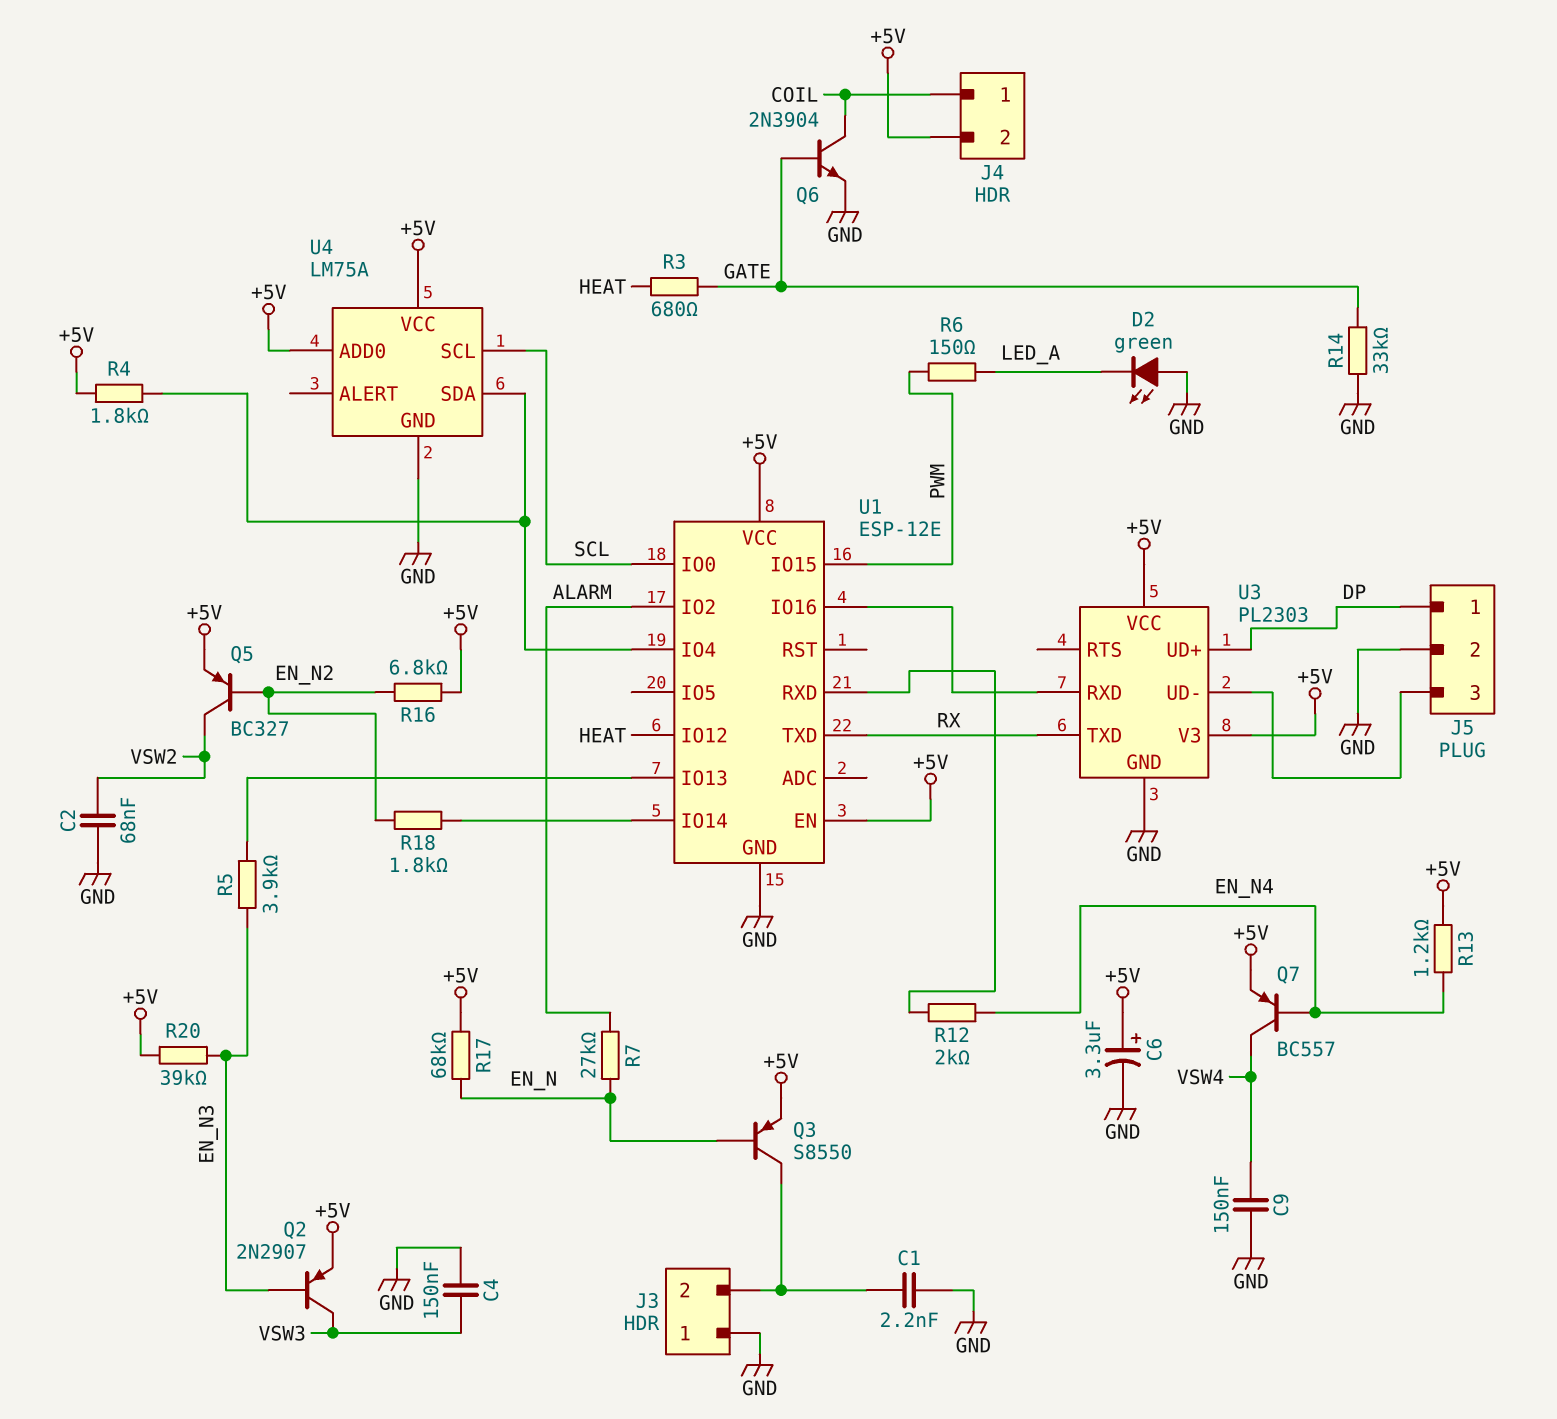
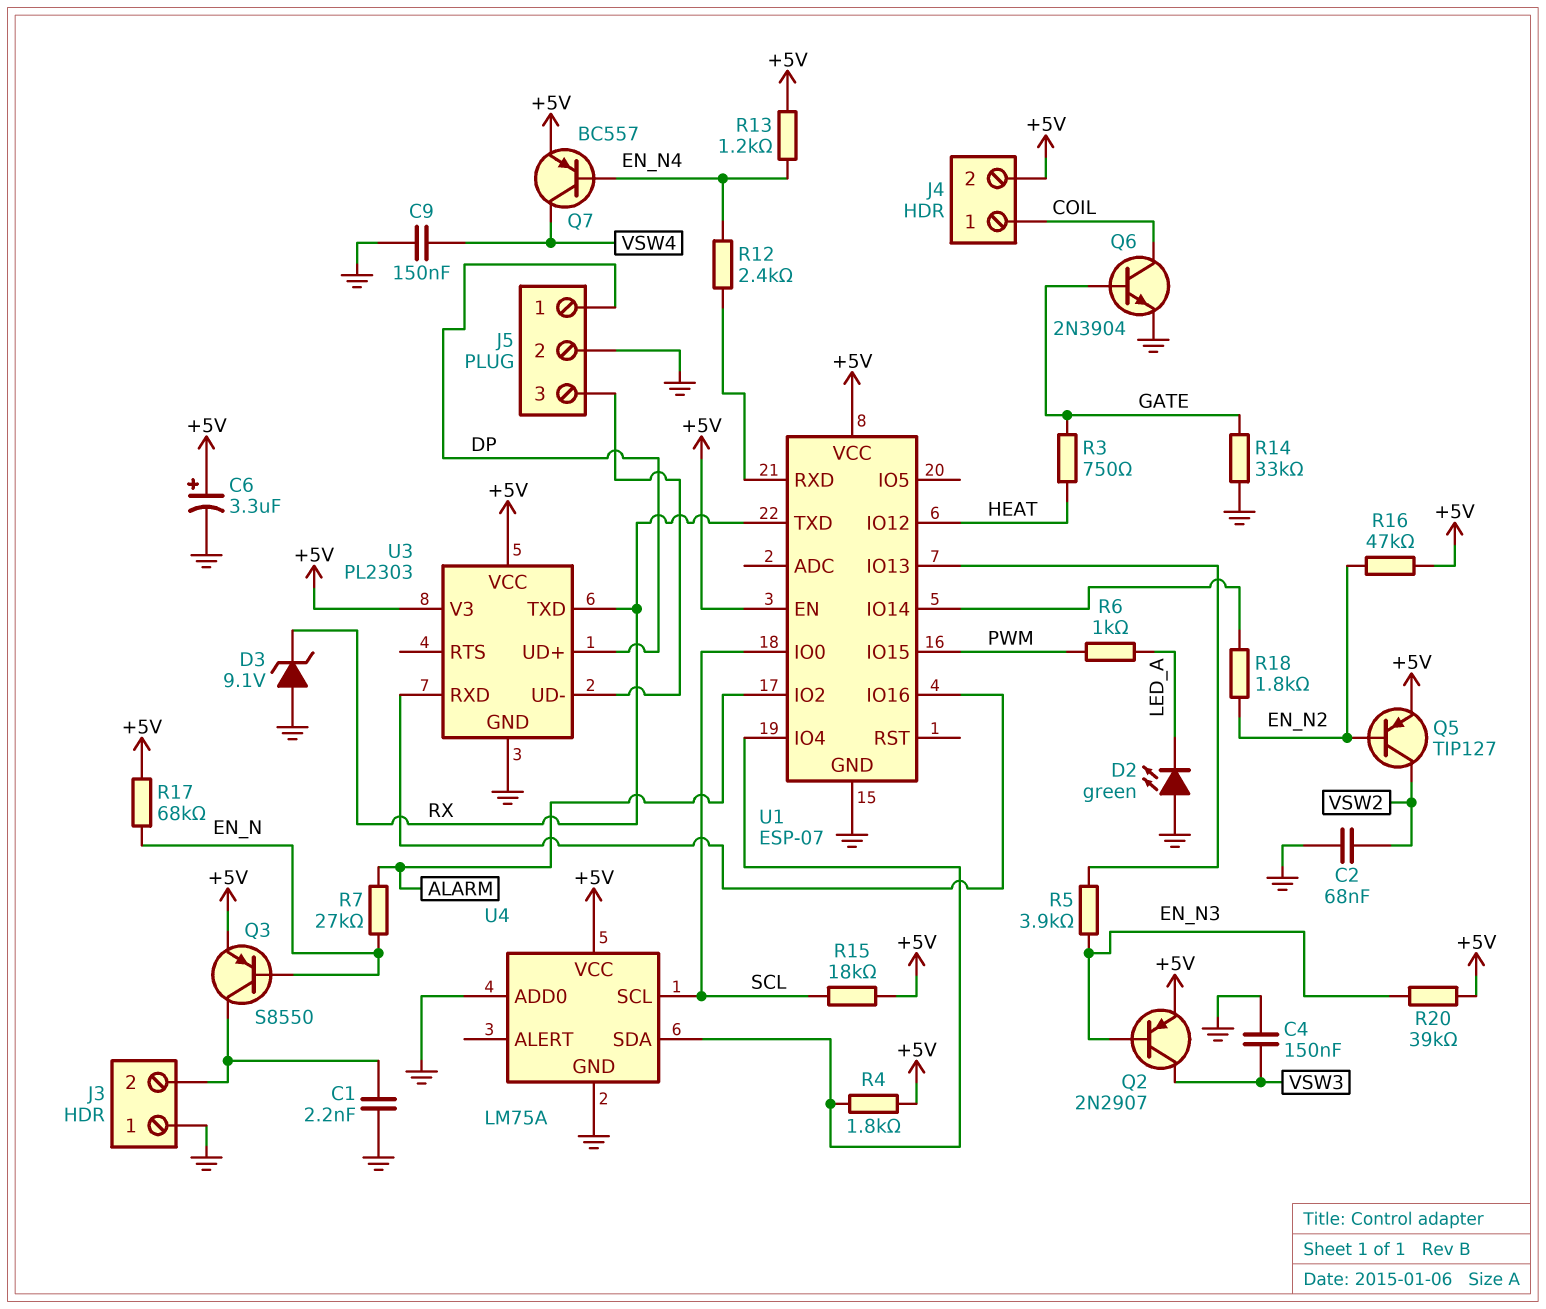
D3: none -> zener 9.1V (A GND, K RX)
Q5: PNP BC327 (B EN_N2, C VSW2, E +5V) -> PNP TIP127 (B EN_N2, C VSW2, E +5V)
R3: 680 (GATE, HEAT) -> 750 (GATE, HEAT)
R6: 150 (LED_A, PWM) -> 1k (LED_A, PWM)
R12: 2k (EN_N4, U1/RXD) -> 2.4k (EN_N4, U1/RXD)
R15: none -> 18k (+5V, SCL)
R16: 6.8k (+5V, EN_N2) -> 47k (+5V, EN_N2)
U1: ESP-12E -> ESP-07
U4 pin ADD0: +5V -> GND

